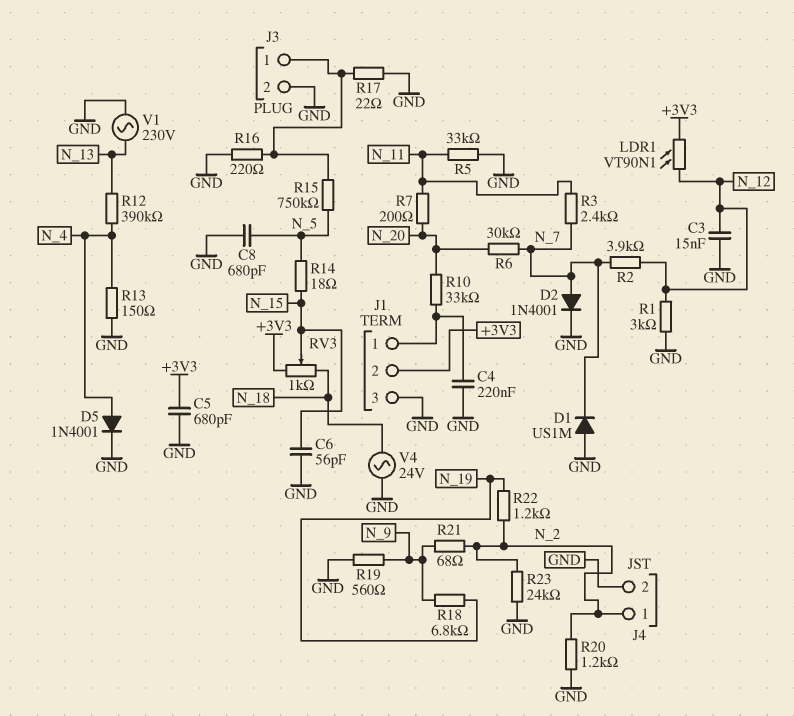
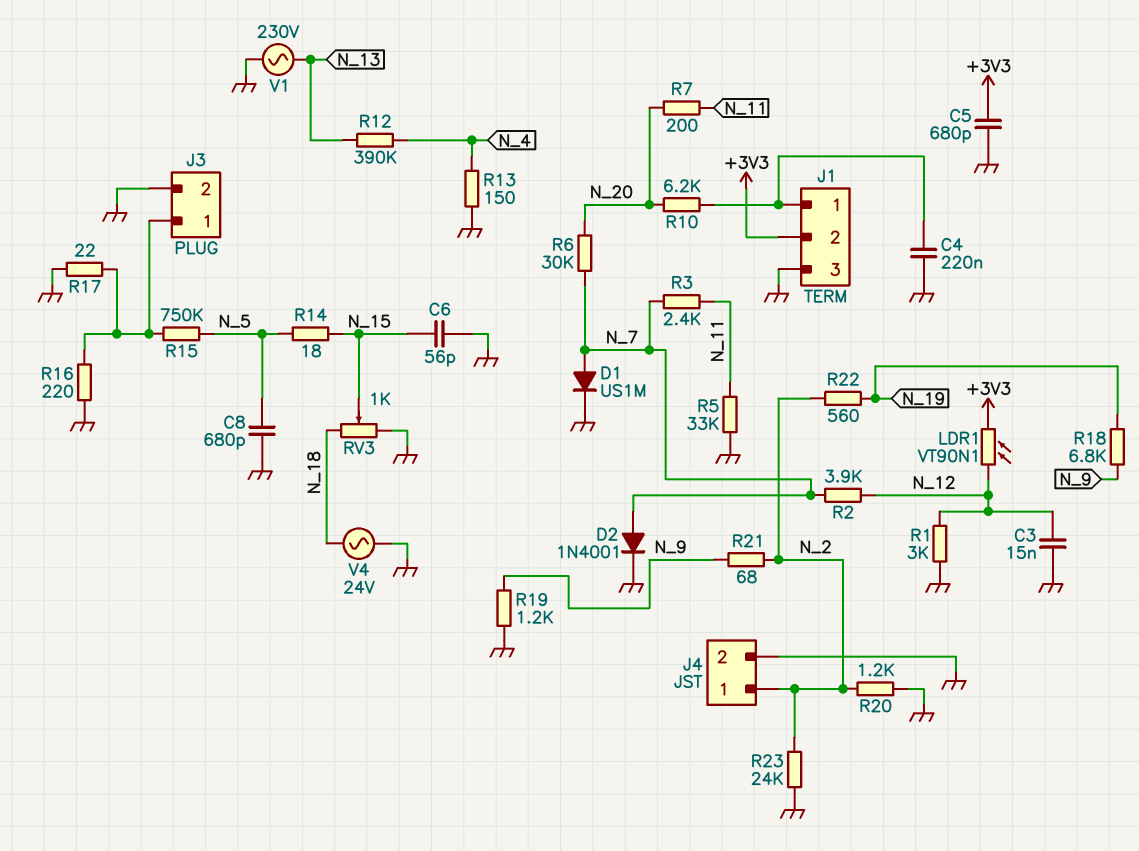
D1: diode US1M (A GND, K N_7) -> diode US1M (A N_7, K GND)
D5: diode 1N4001 (A N_4, K GND) -> none
R10: 33k (J1/1, N_20) -> 6.2k (J1/1, N_20)
R19: 560 (GND, N_9) -> 1.2k (GND, N_9)
R22: 1.2k (N_2, N_19) -> 560 (N_2, N_19)
RV3: 1k (+3V3, N_18, wiper N_15) -> 1k (GND, N_18, wiper N_15)

